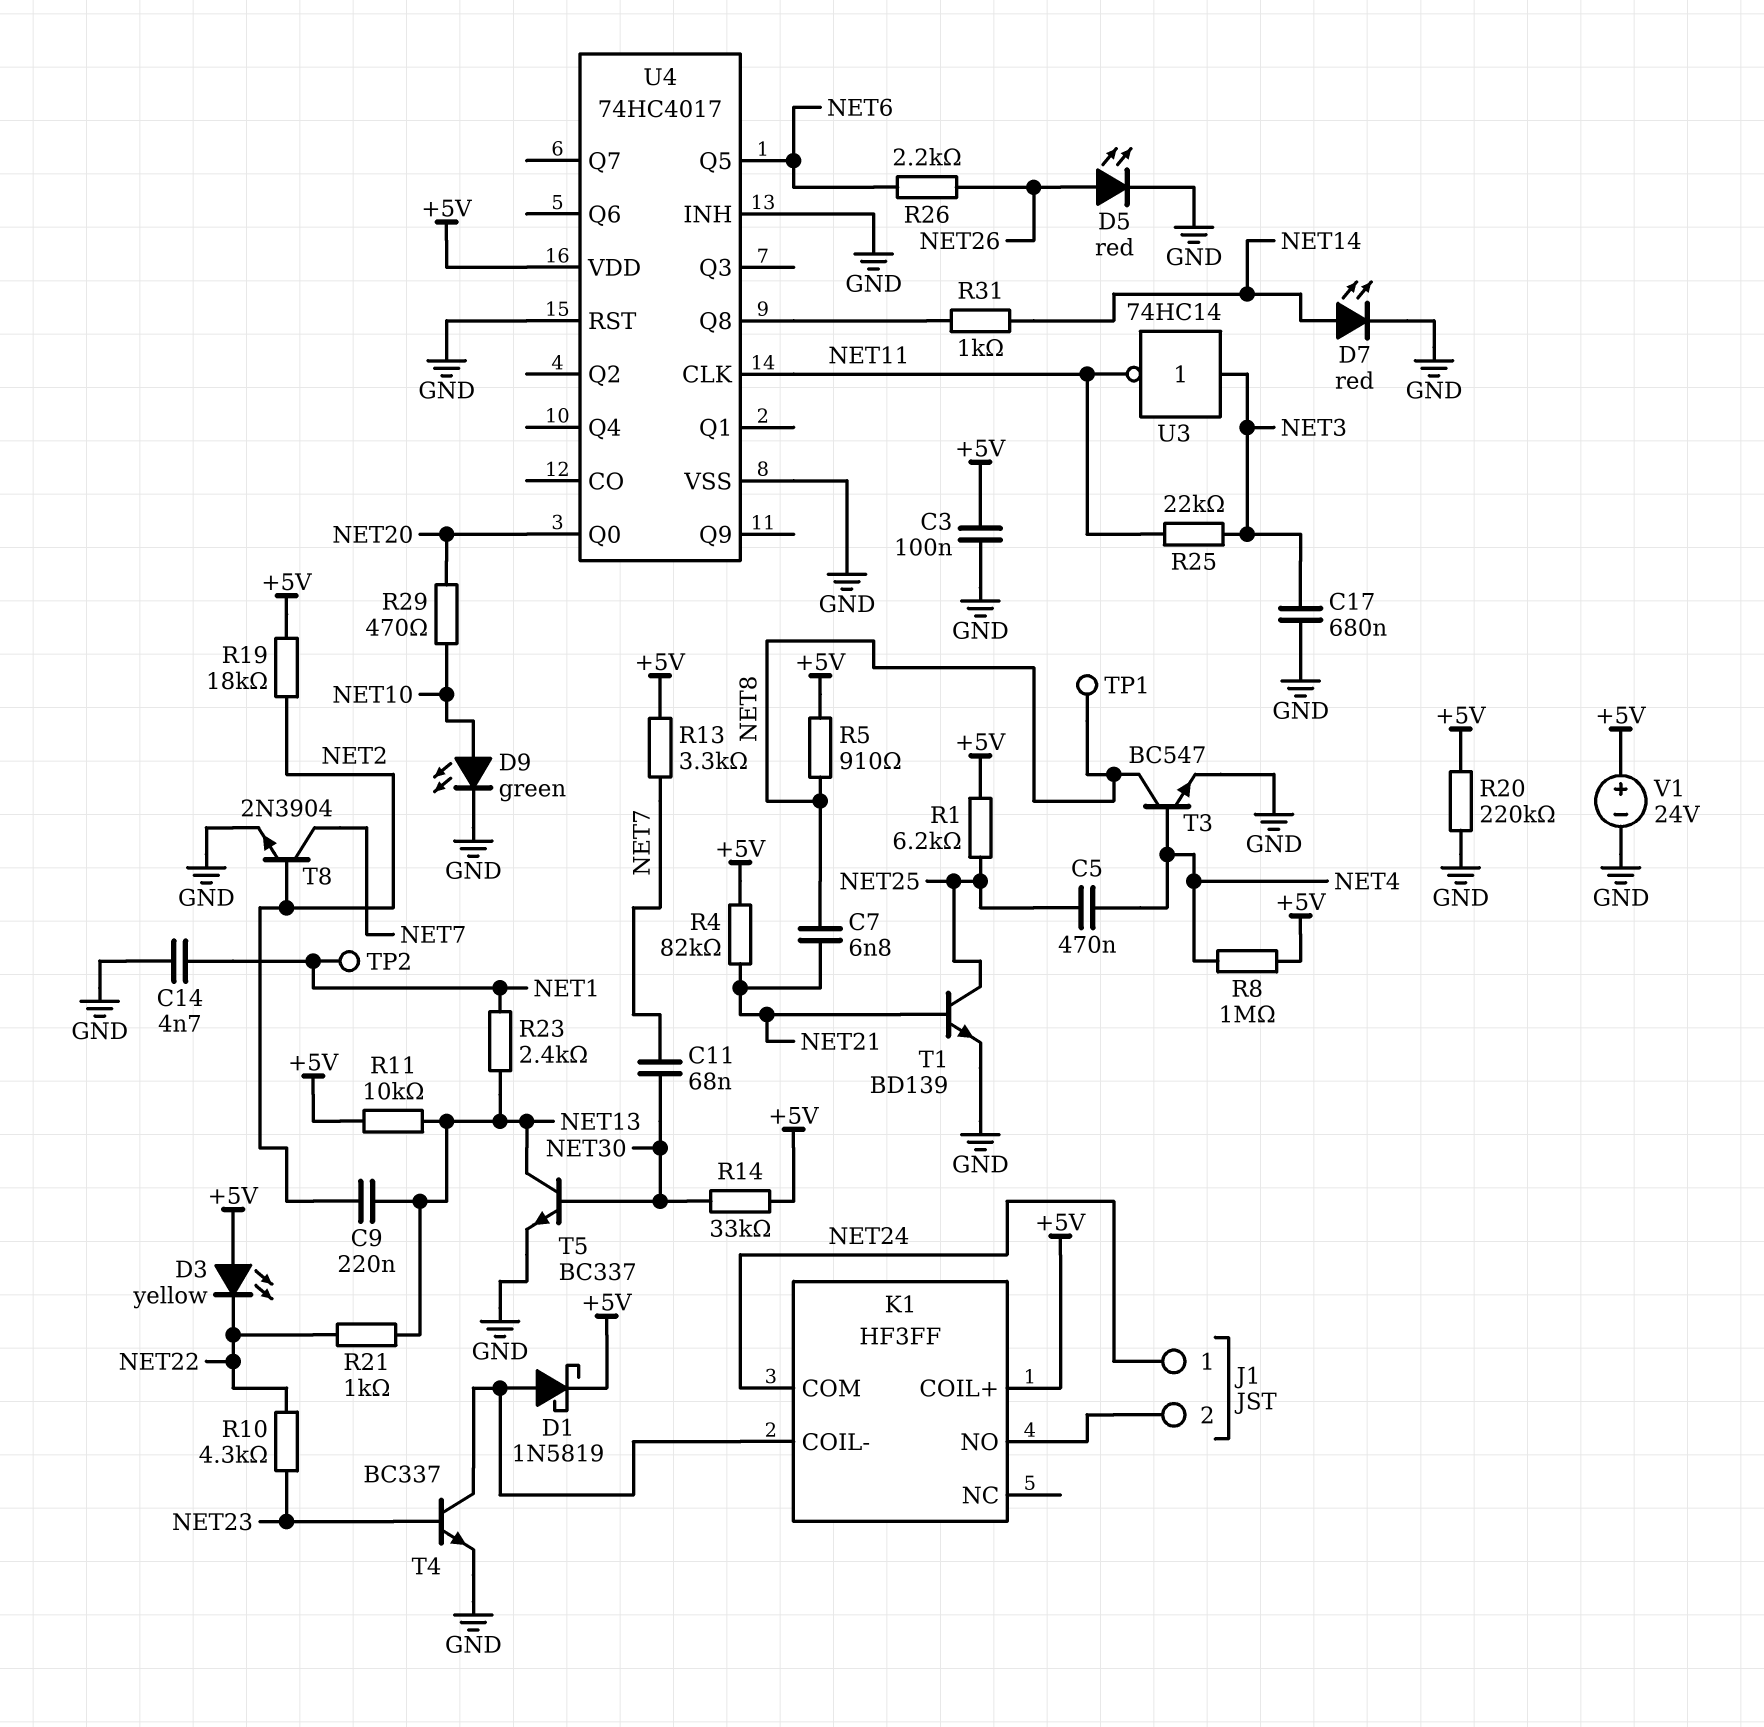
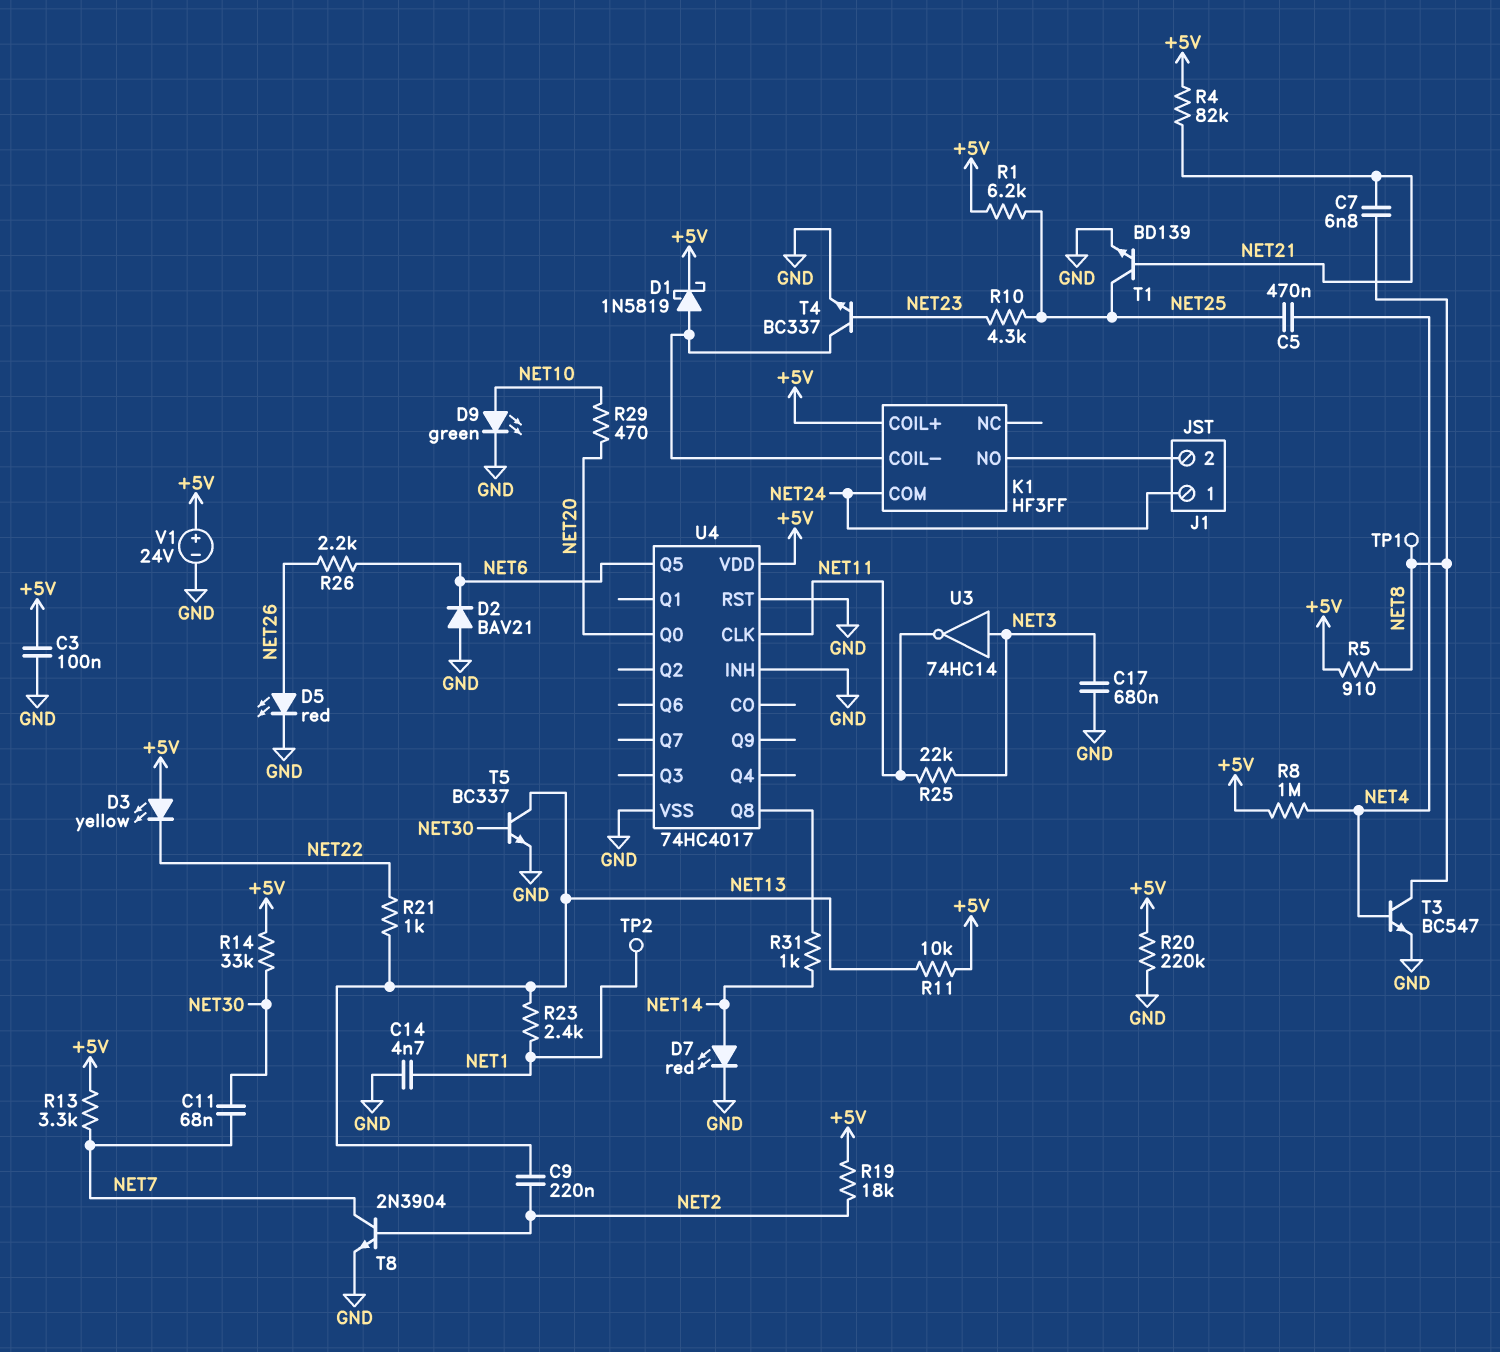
D2: none -> diode BAV21 (A GND, K NET6)
R10: 4.3k (NET22, NET23) -> 4.3k (NET23, NET25)

